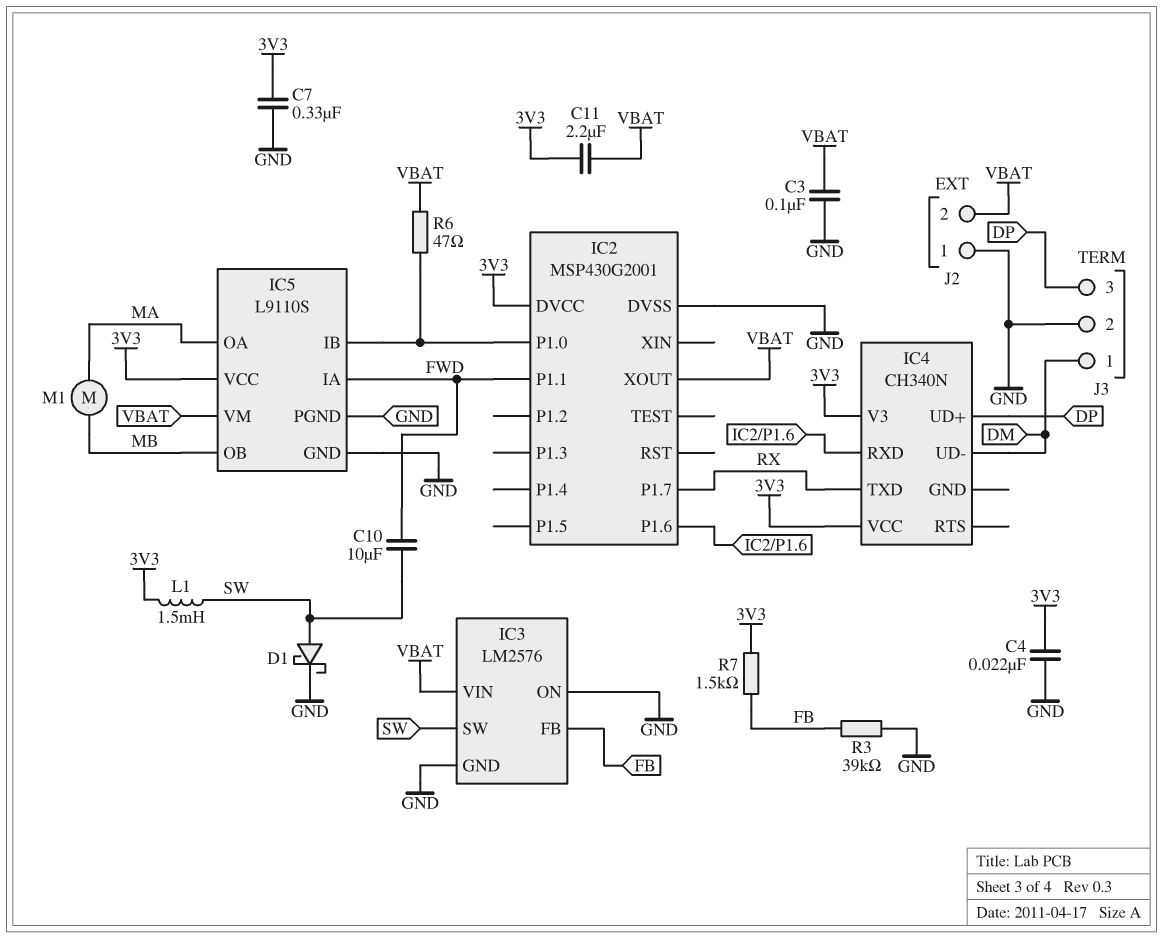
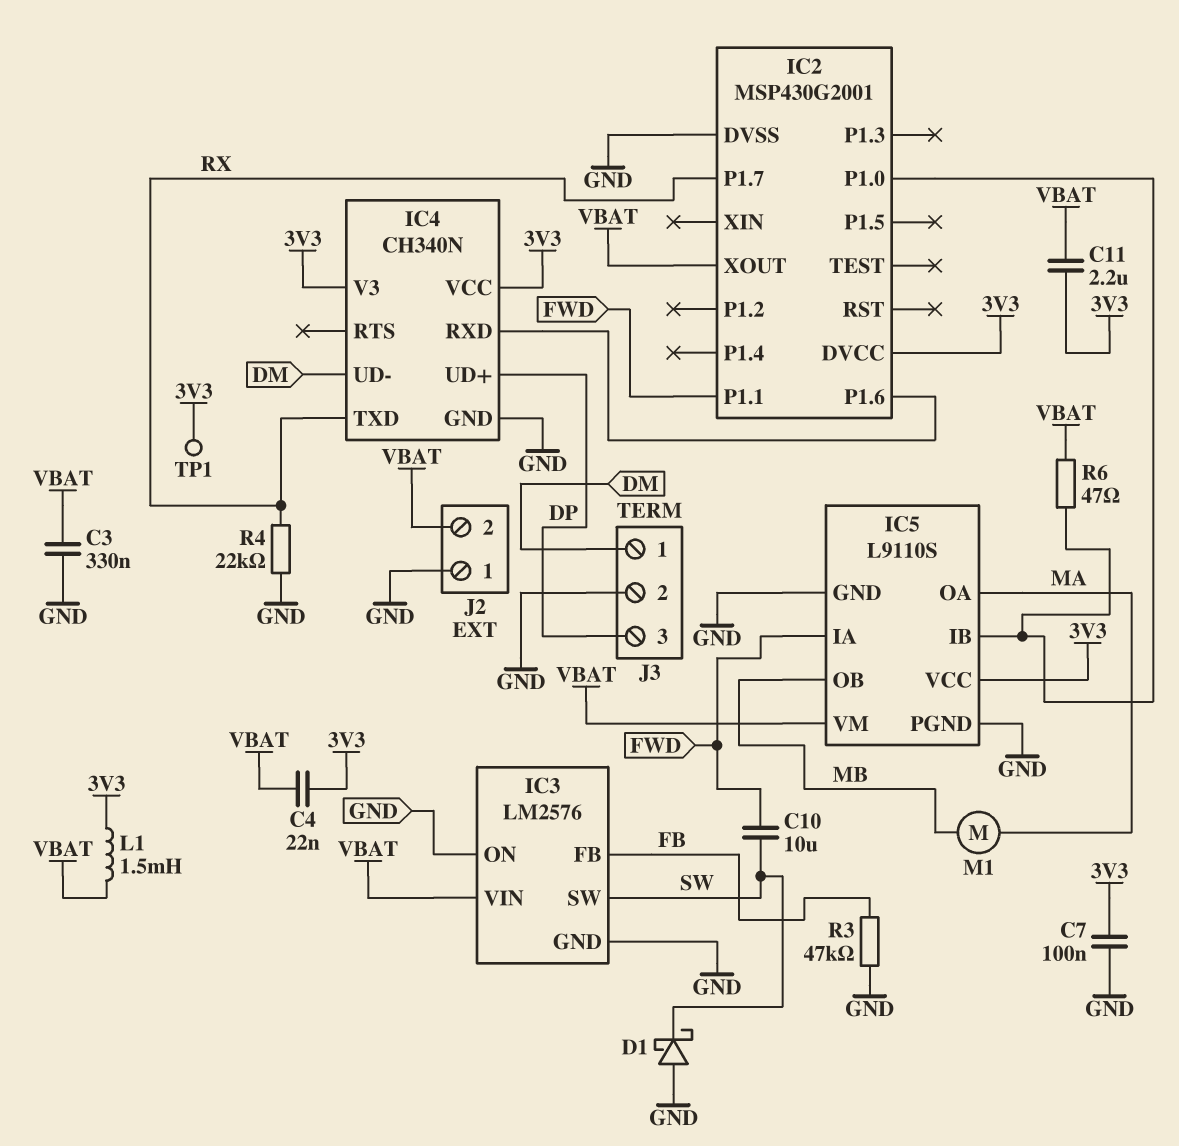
C3: 100nF (GND, VBAT) -> 330nF (GND, VBAT)
C4: 22nF (3V3, GND) -> 22nF (3V3, VBAT)
C7: 330nF (3V3, GND) -> 100nF (3V3, GND)
D1: schottky (A SW, K GND) -> schottky (A GND, K SW)
IC4 pin GND: none -> GND
L1: 1.5mH (3V3, SW) -> 1.5mH (3V3, VBAT)
R3: 39k (FB, GND) -> 47k (FB, GND)
R4: none -> 22k (GND, RX)
R7: 1.5k (3V3, FB) -> none
TP1: none -> test point (3V3)

